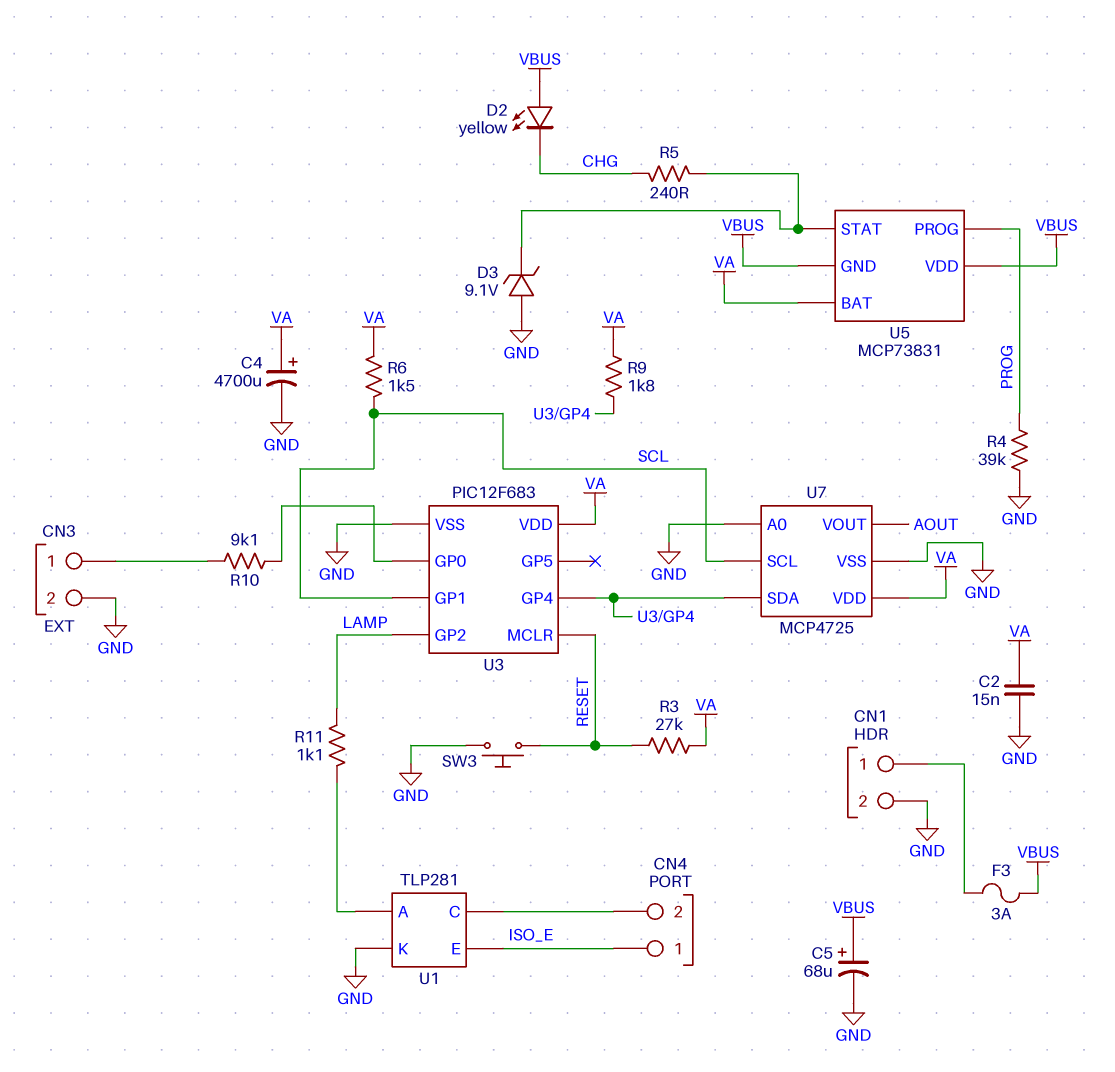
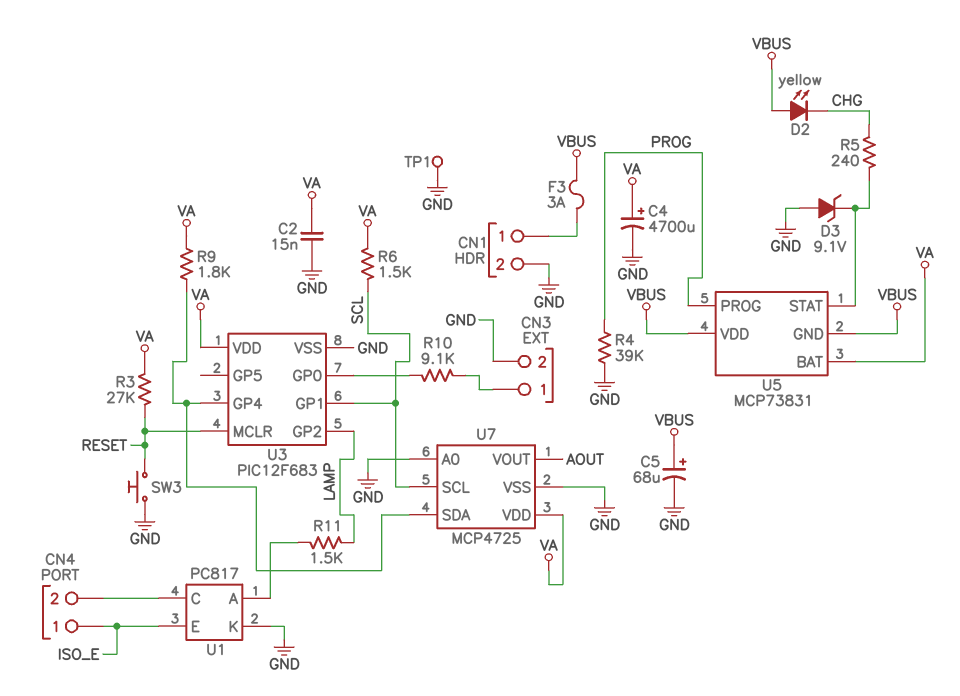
R11: 1.1k (LAMP, U1/A) -> 1.5k (LAMP, U1/A)
TP1: none -> test point (GND)
U1: TLP281 -> PC817

